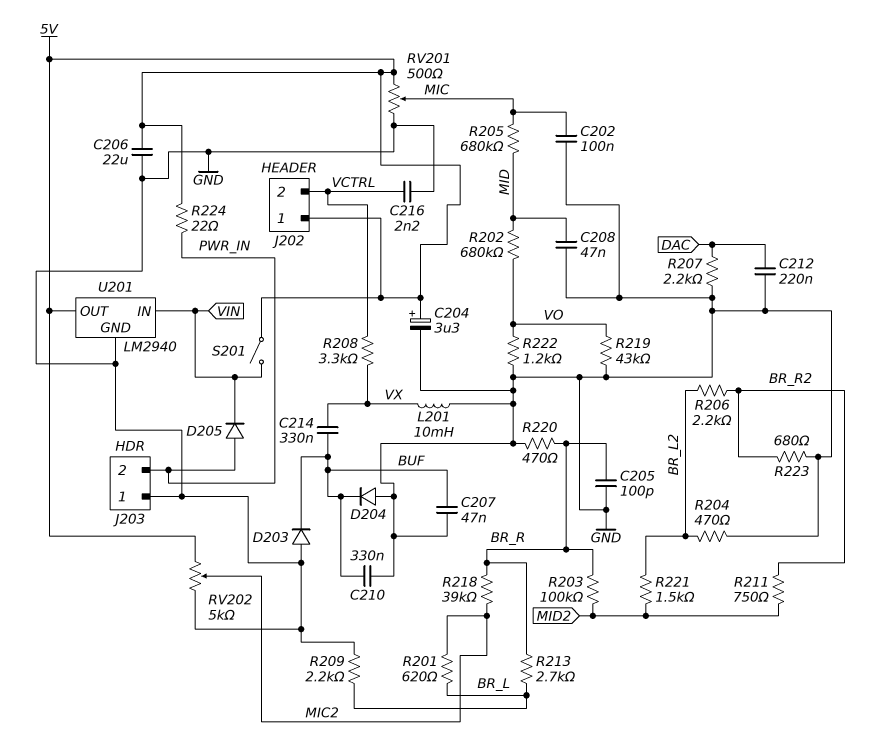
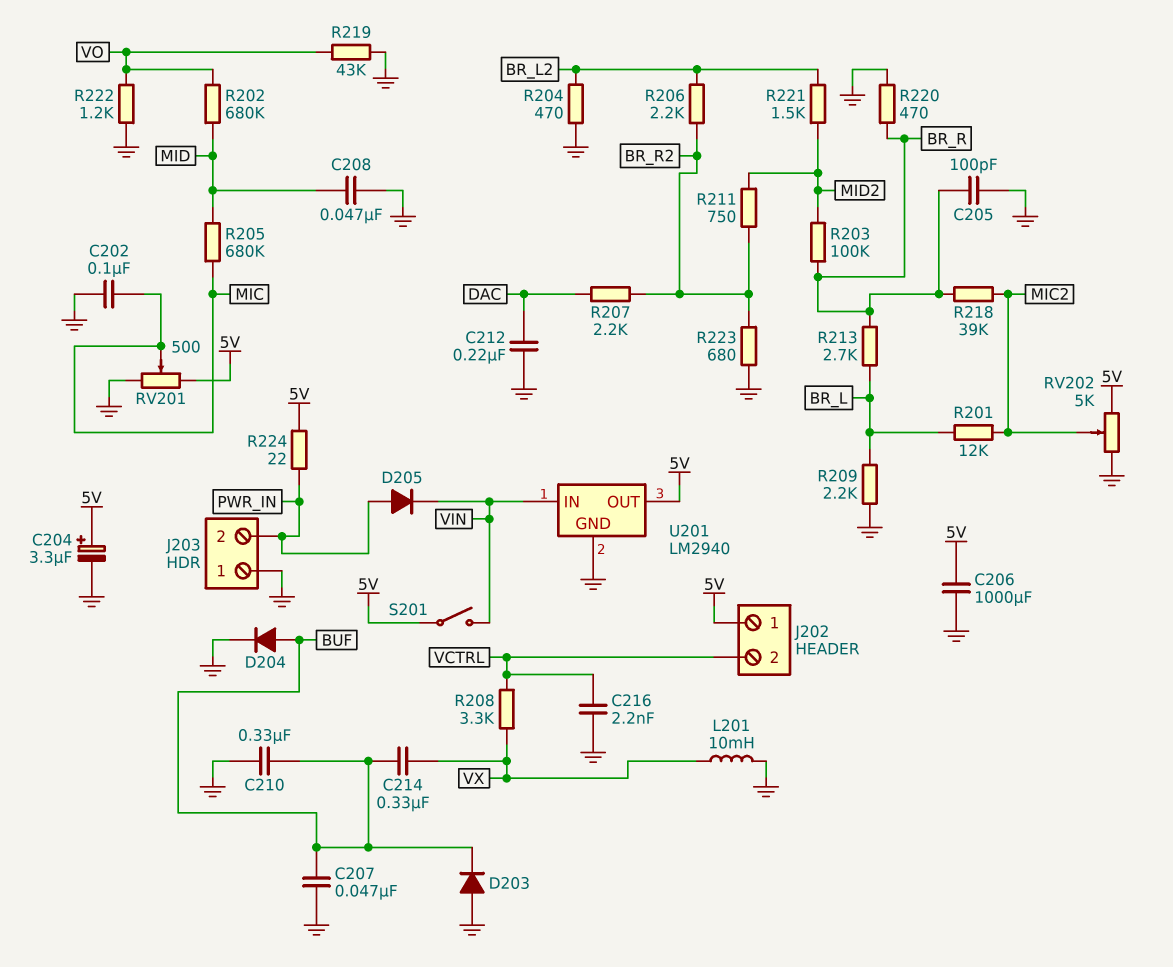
C206: 22uF (5V, GND) -> 1000uF (5V, GND)
D204: diode (A GND, K BUF) -> diode (A BUF, K GND)
R201: 620 (BR_L, MIC2) -> 12k (BR_L, MIC2)
R207: 2.2k (DAC, GND) -> 2.2k (BR_R2, DAC)

